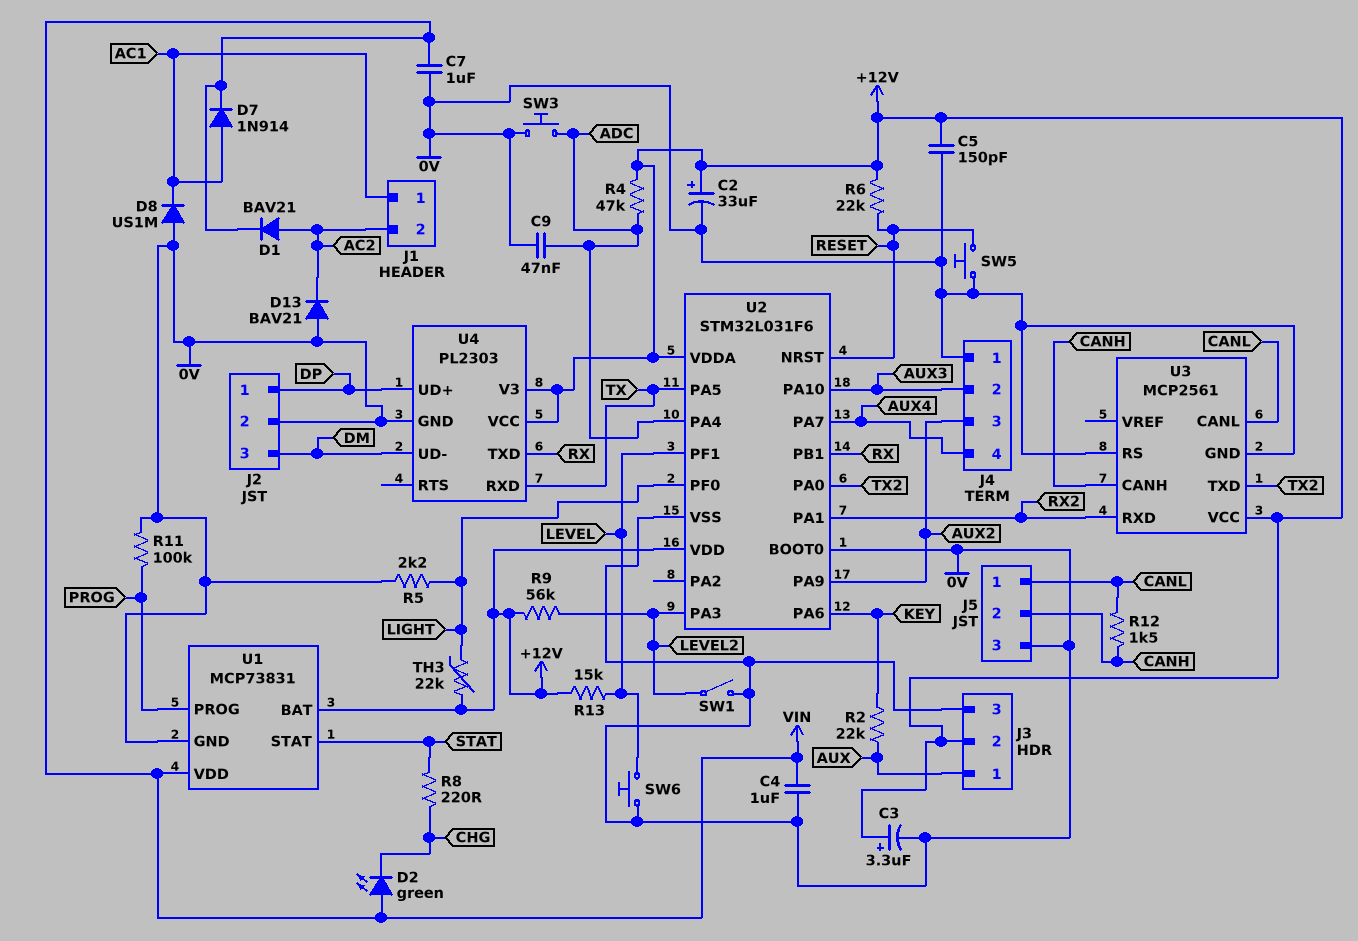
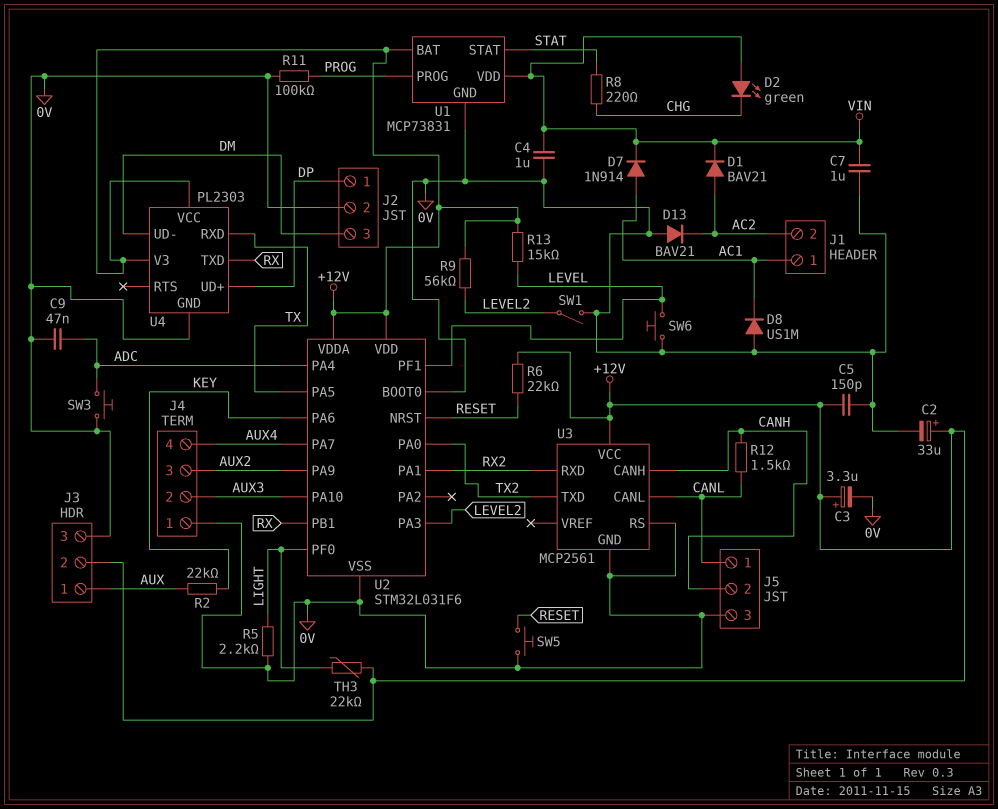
R4: 47k (+12V, ADC) -> none

